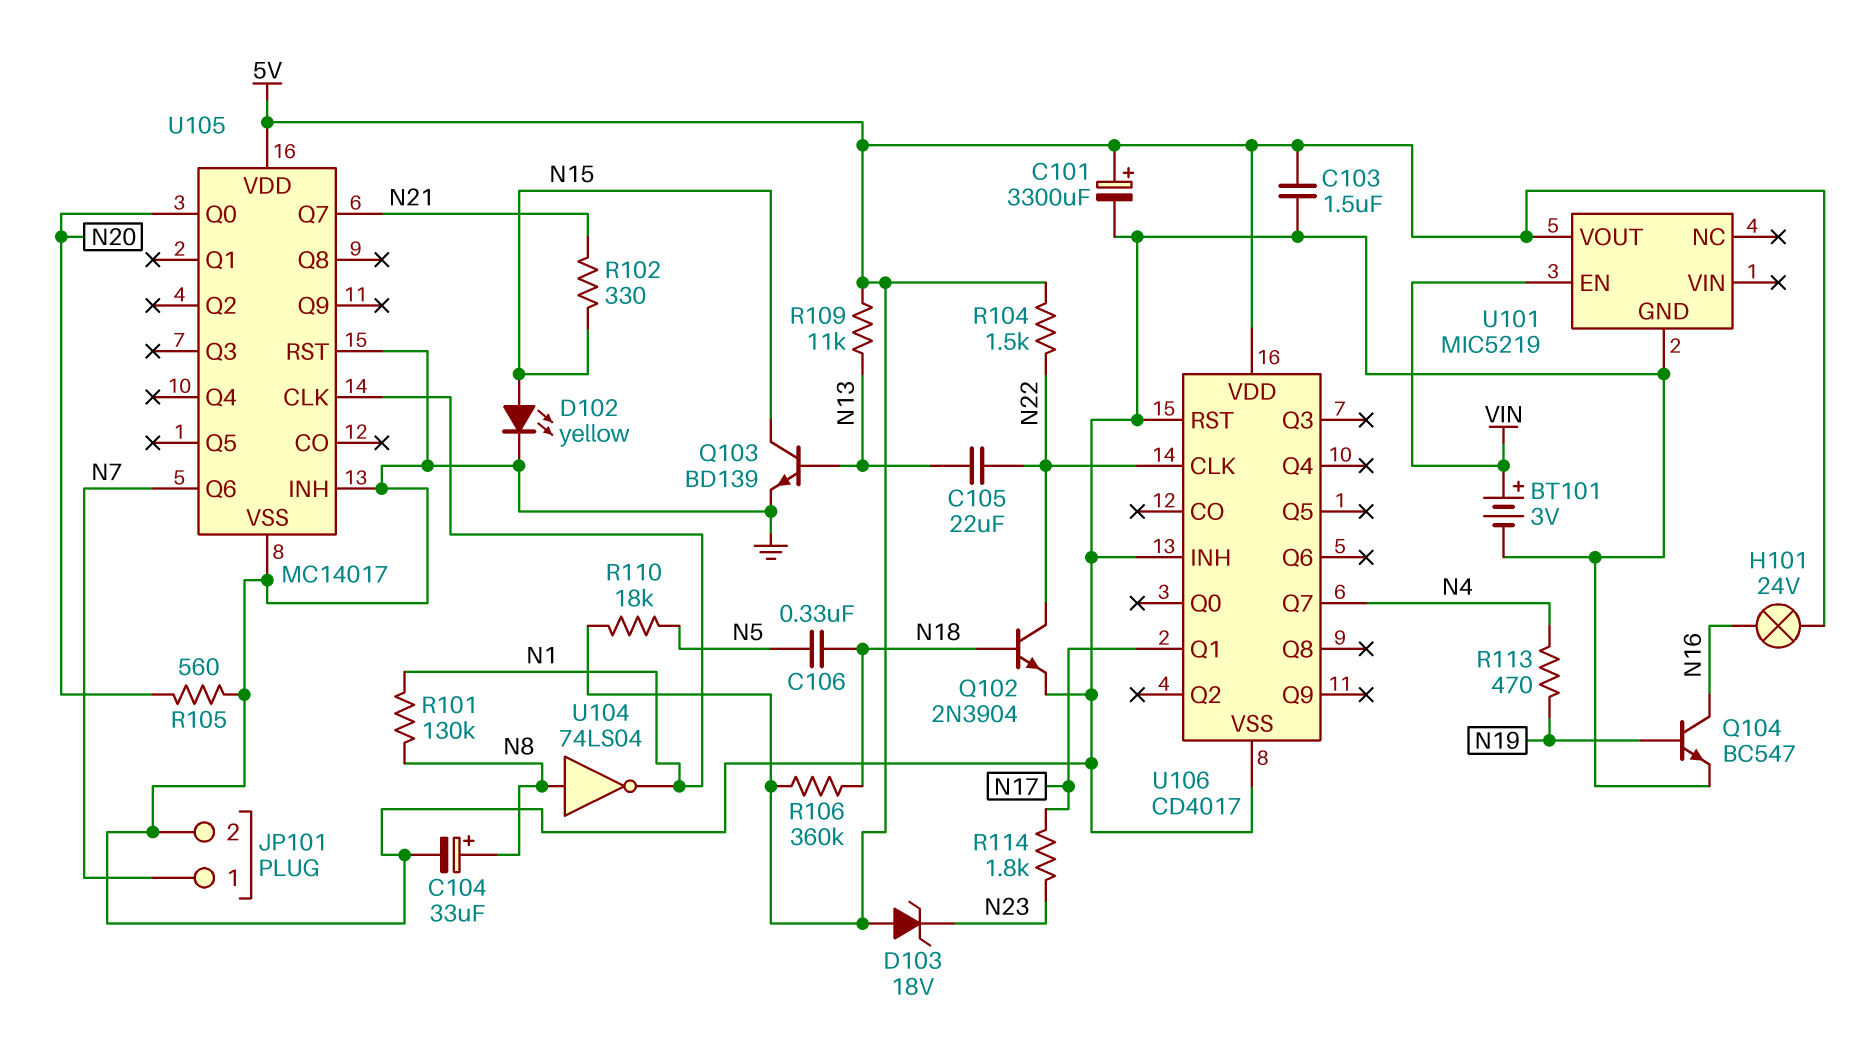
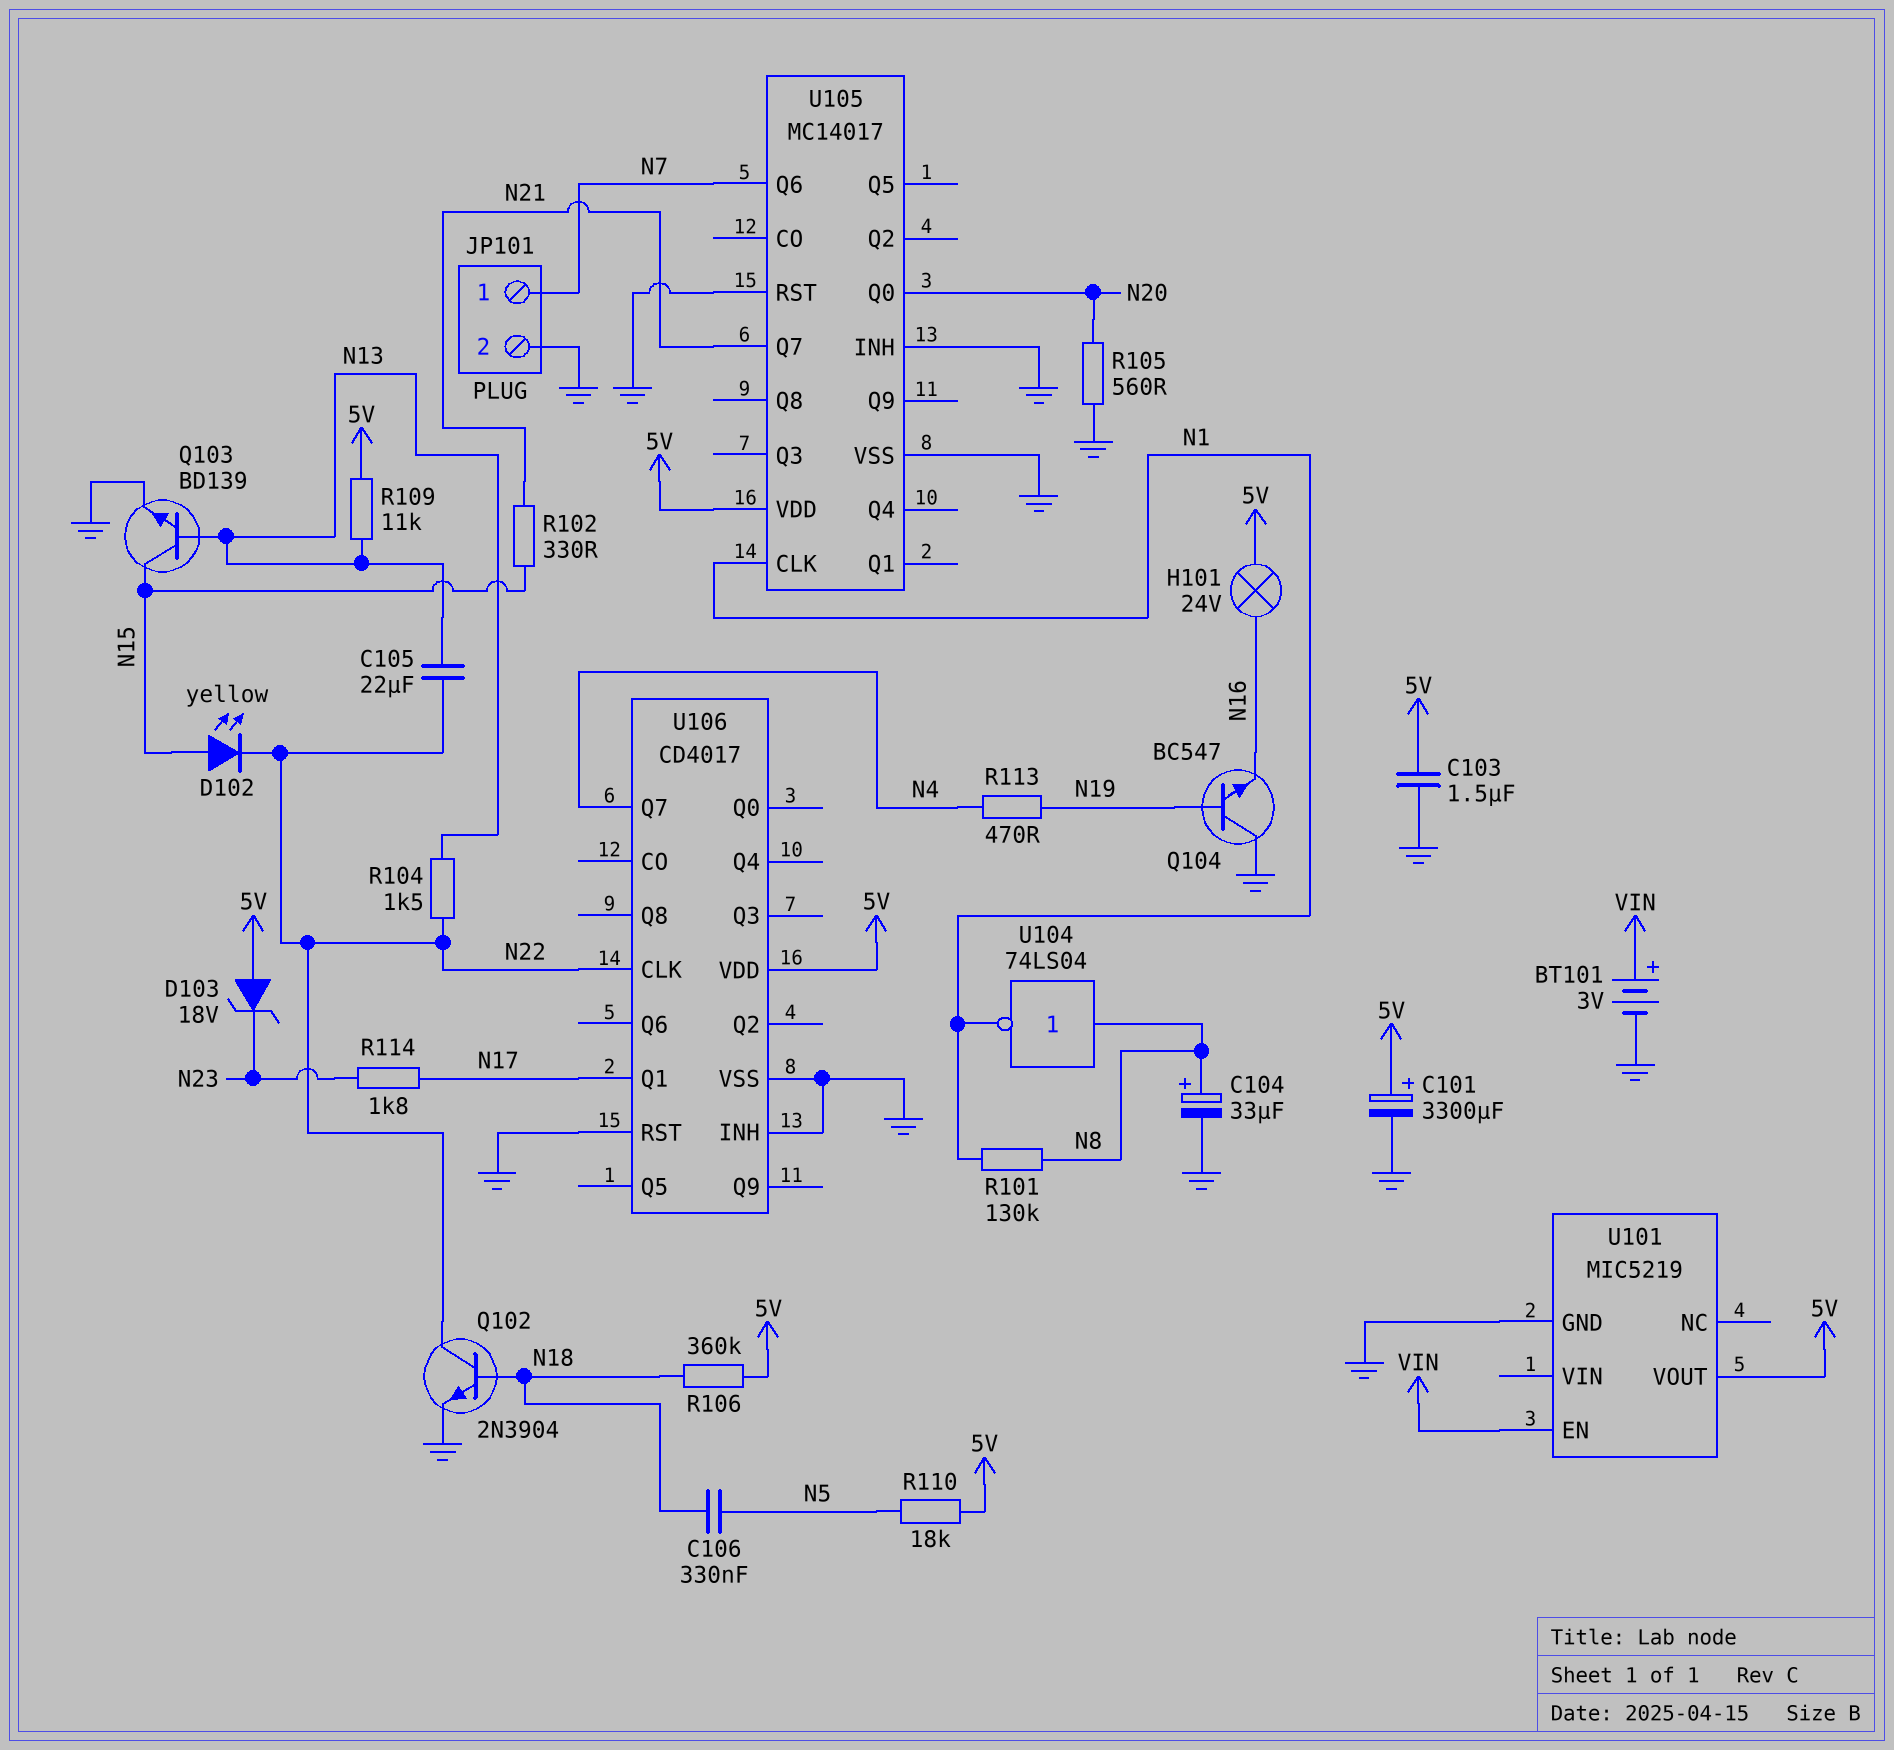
D102: LED yellow (A N15, K GND) -> LED yellow (A N15, K N22)
Q104: NPN BC547 (B N19, C N16, E GND) -> NPN BC547 (B N19, C GND, E N16)
R104: 1.5k (5V, N22) -> 1.5k (N13, N22)

